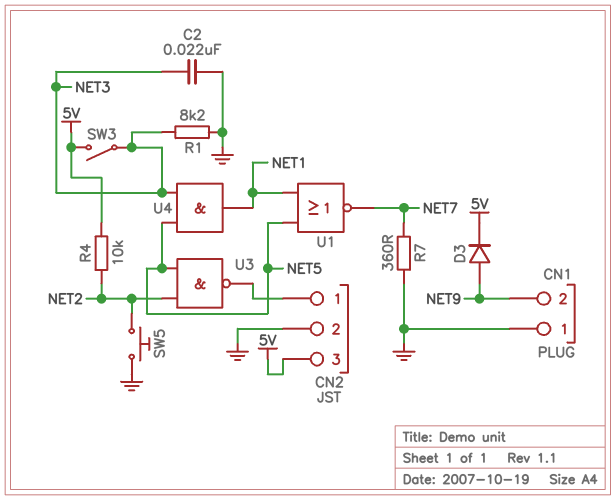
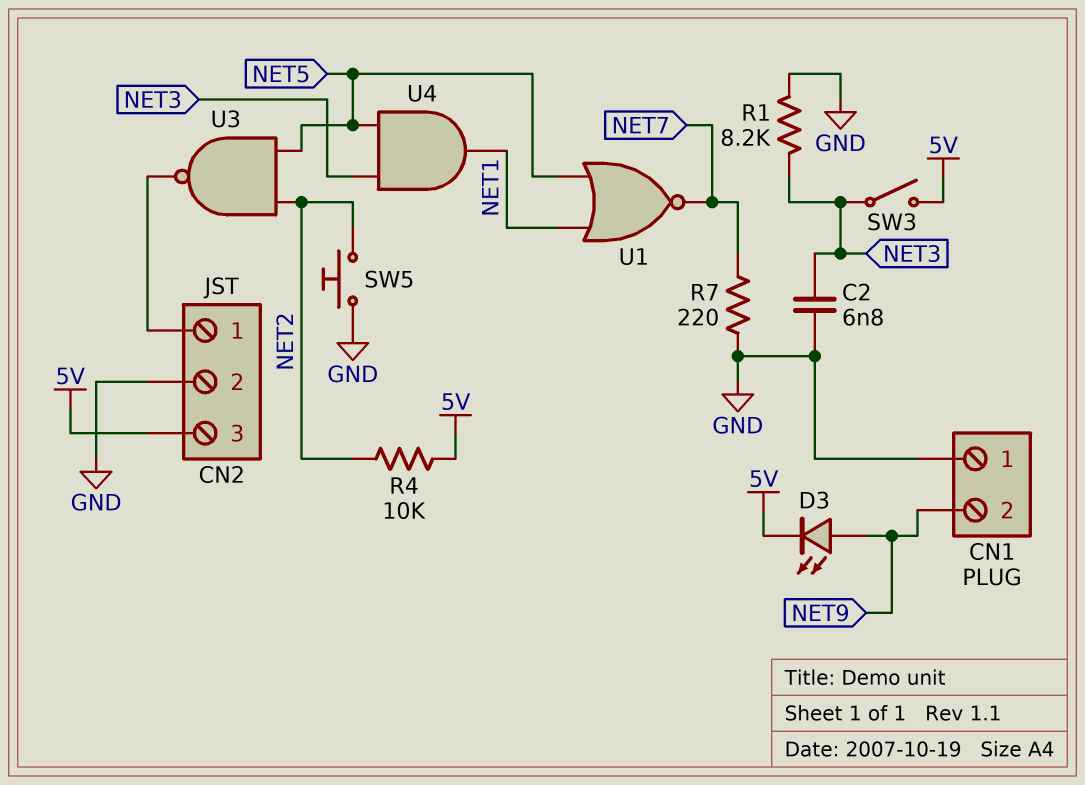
C2: 22nF (GND, NET3) -> 6.8nF (GND, NET3)
D3: diode (A NET9, K 5V) -> LED (A NET9, K 5V)
R7: 360 (GND, NET7) -> 220 (GND, NET7)

